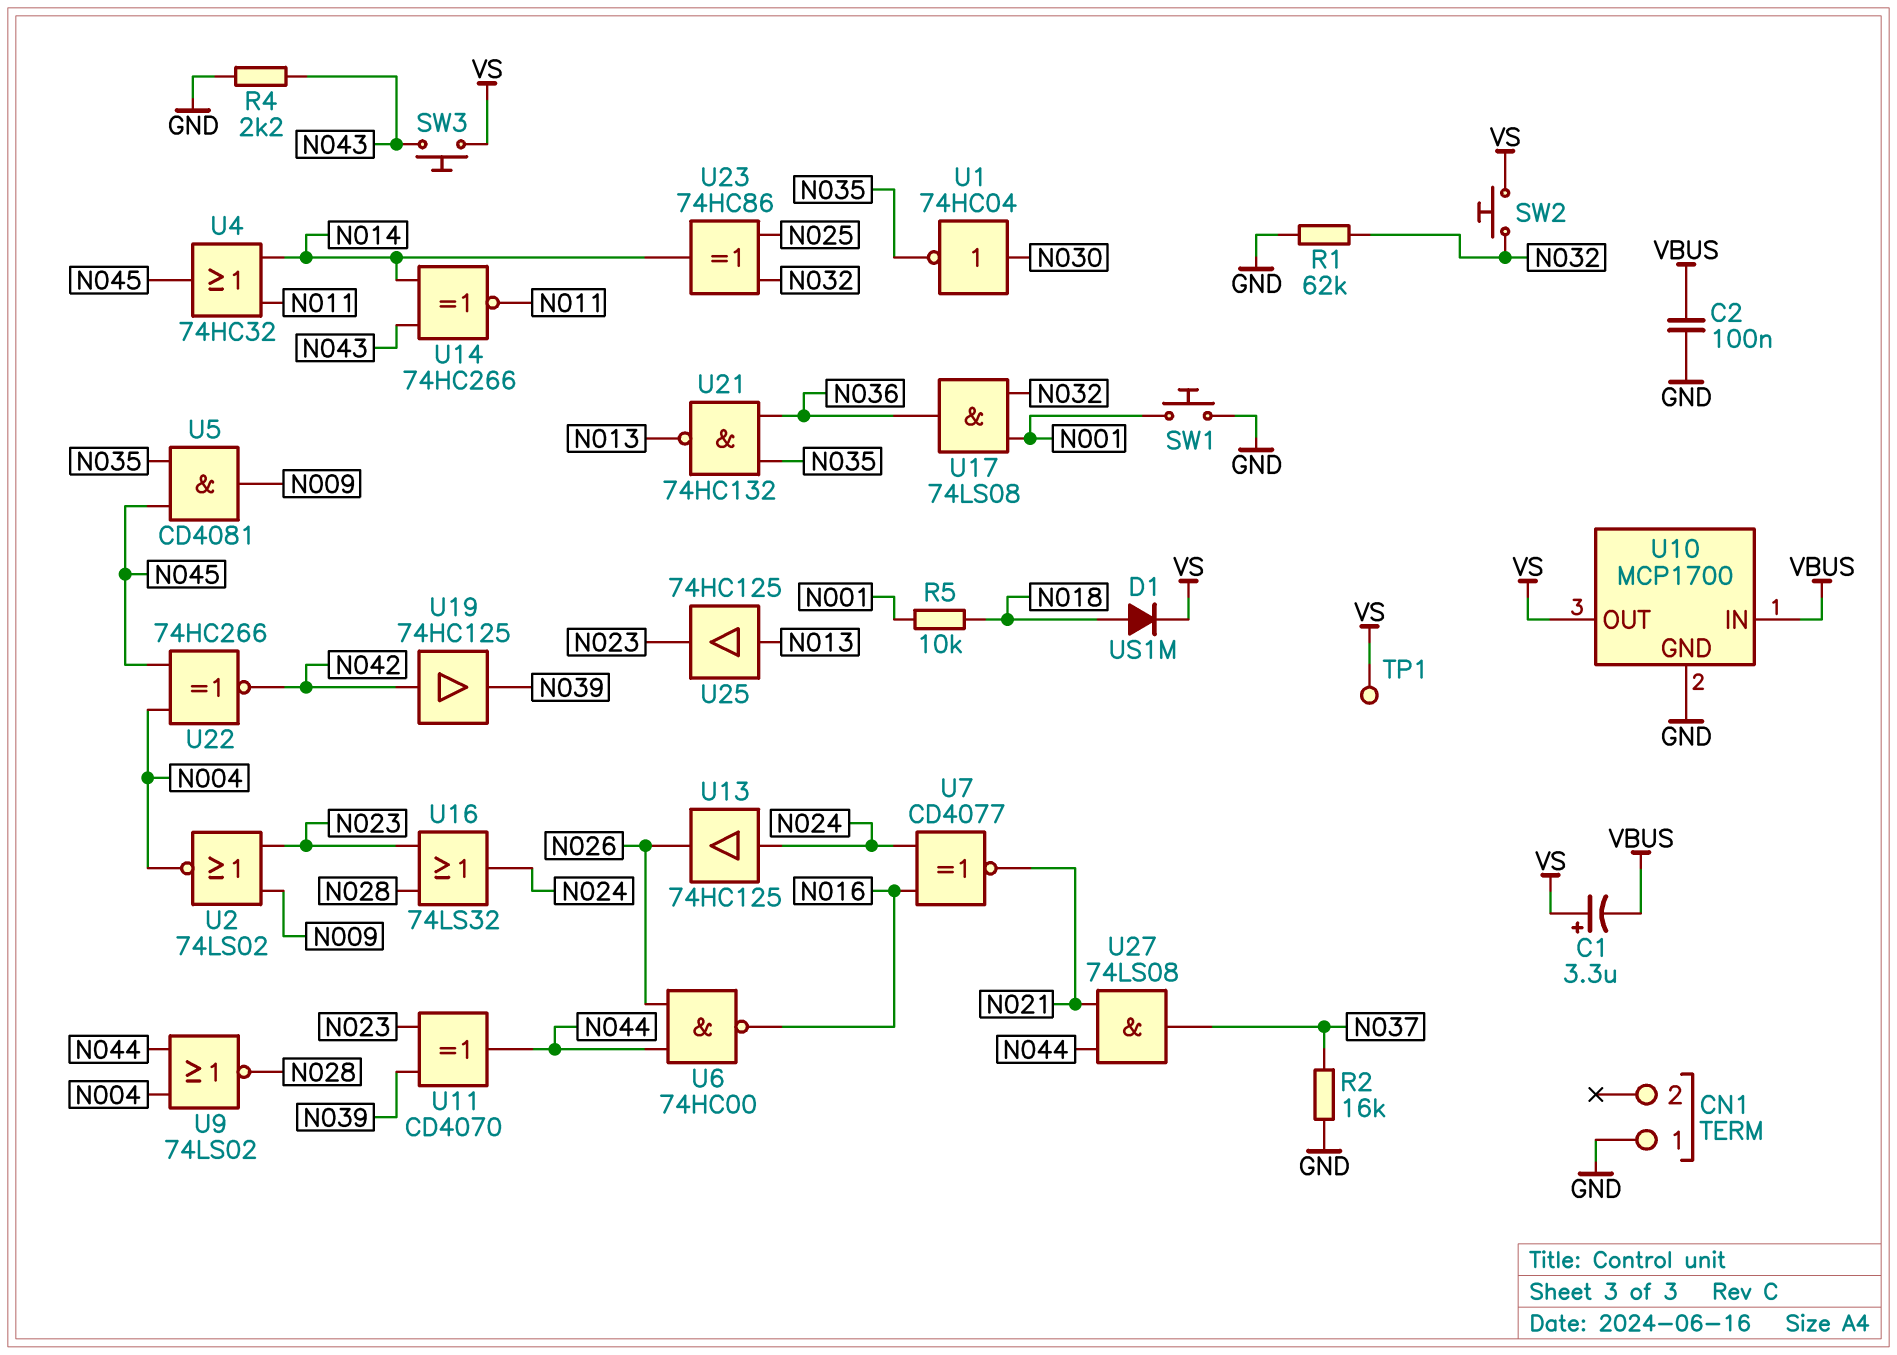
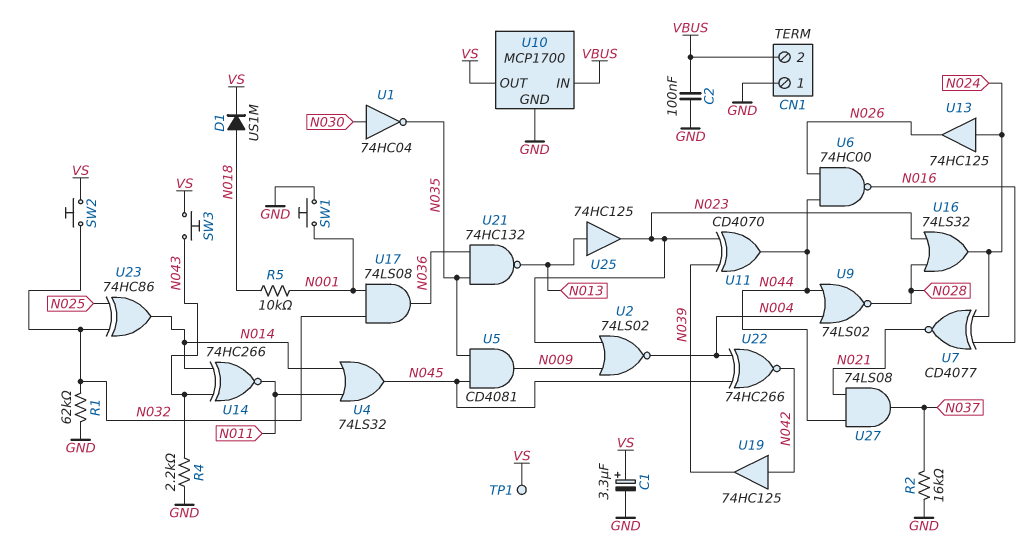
C1: 3.3uF (plus VS, minus VBUS) -> 3.3uF (plus VS, minus GND)
CN1 pin 2: none -> VBUS
U4: OR 74HC32 (in N011, in N014, out N045) -> OR 74LS32 (in N011, in N014, out N045)

